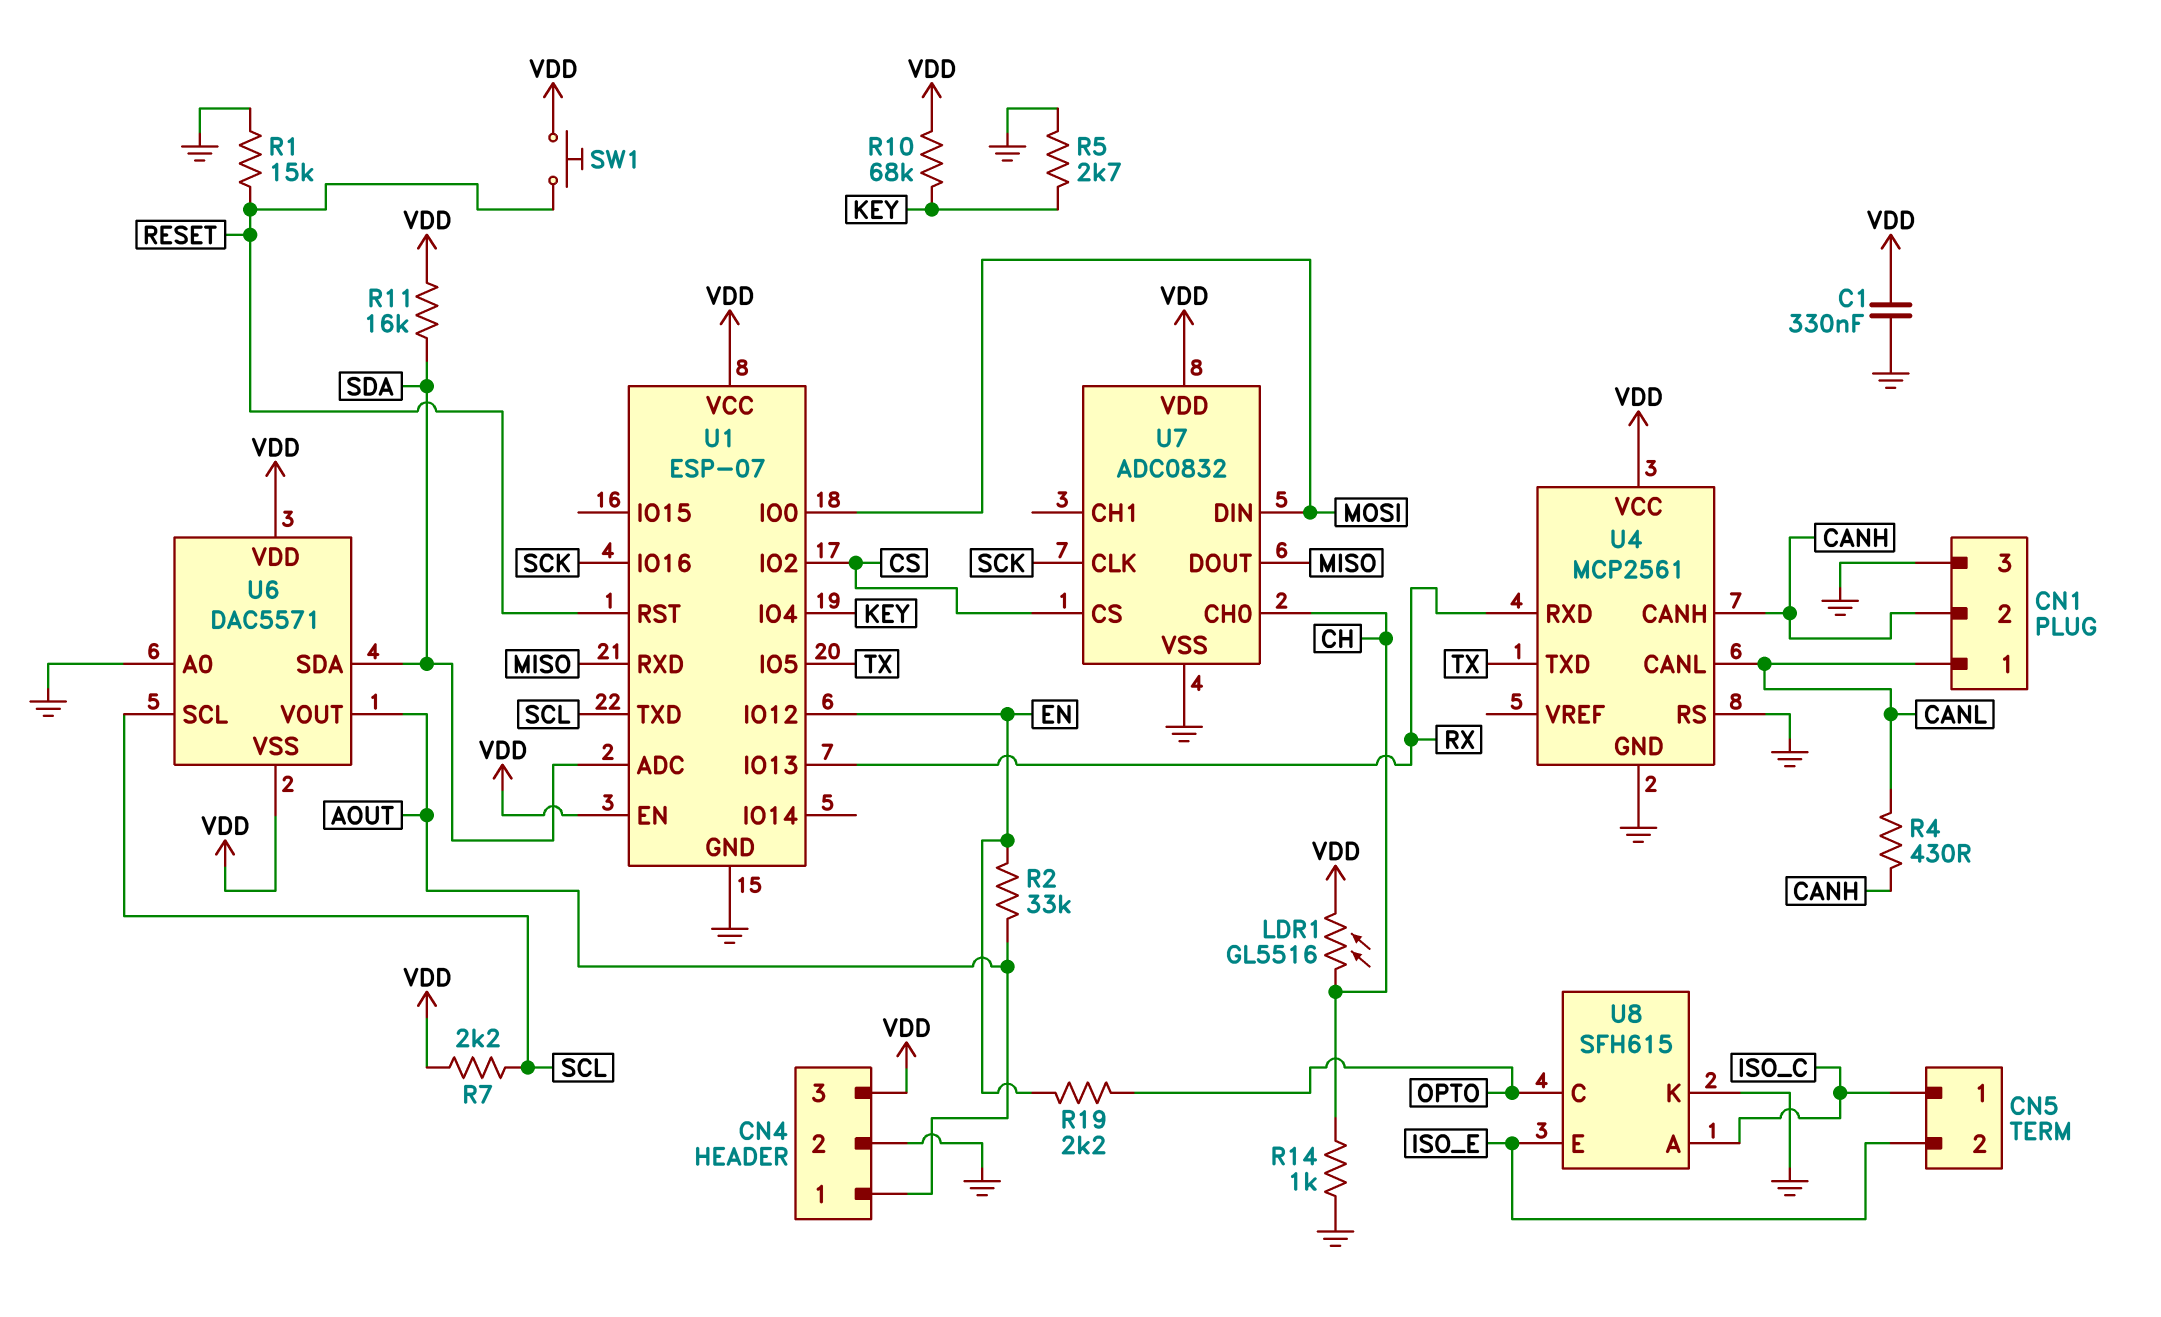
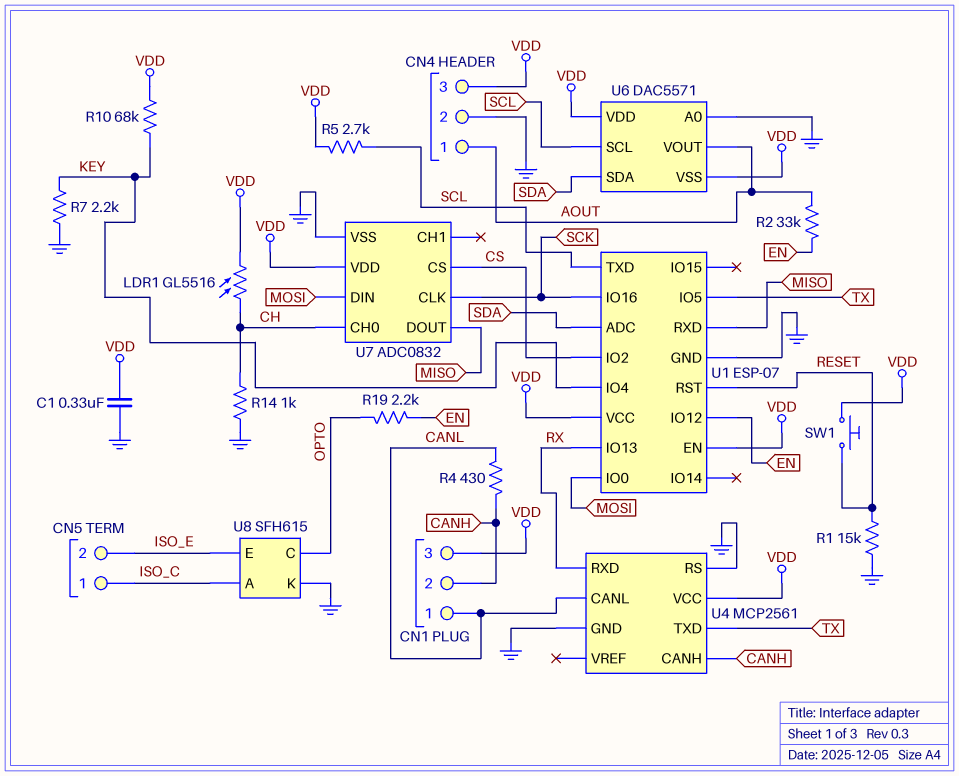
CN1 pin 3: GND -> VDD
R5: 2.7k (GND, KEY) -> 2.7k (SCL, VDD)
R7: 2.2k (SCL, VDD) -> 2.2k (GND, KEY)
R11: 16k (SDA, VDD) -> none

